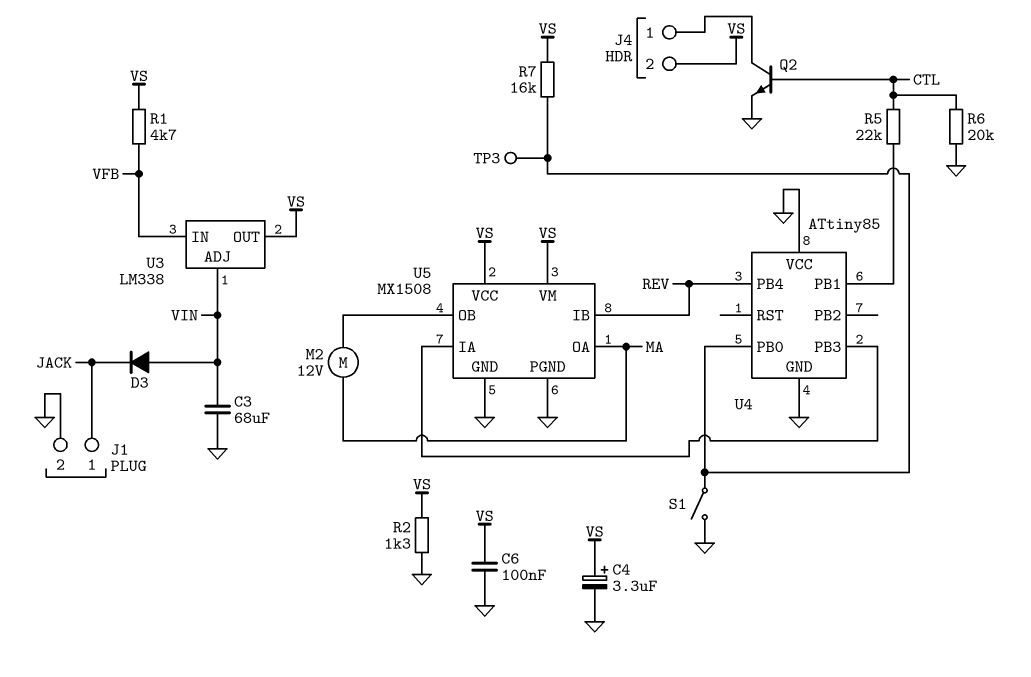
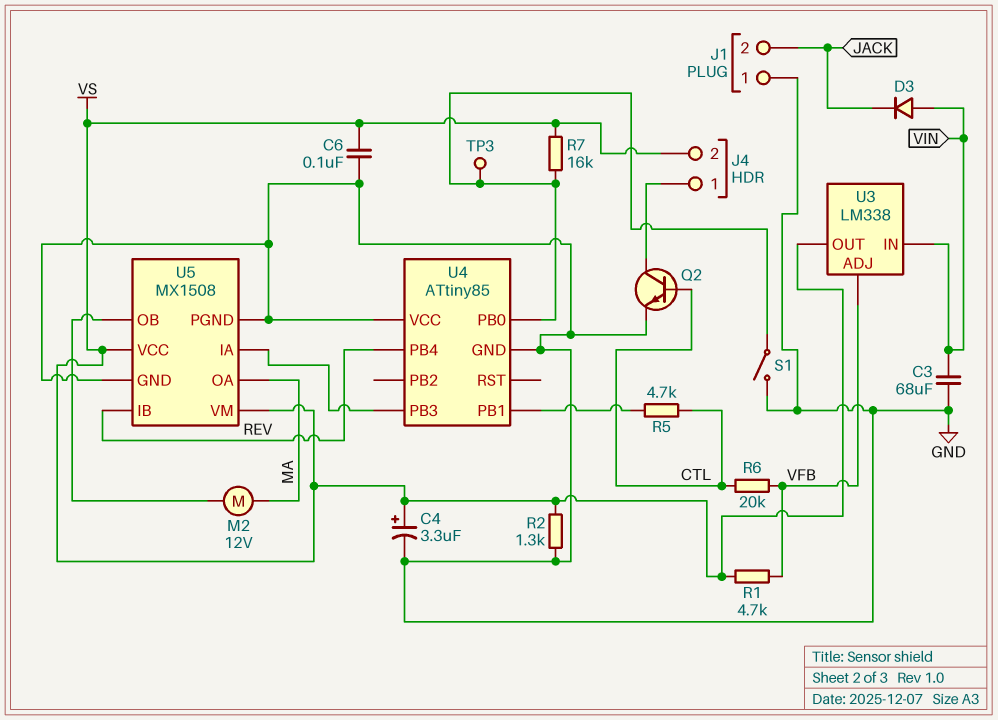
J1 pin 1: JACK -> GND
J1 pin 2: GND -> JACK
R5: 22k (CTL, U4/PB1) -> 4.7k (CTL, U4/PB1)
R6: 20k (CTL, GND) -> 20k (CTL, VFB)
U3 pin ADJ: VIN -> VFB
U3 pin IN: VFB -> VIN

